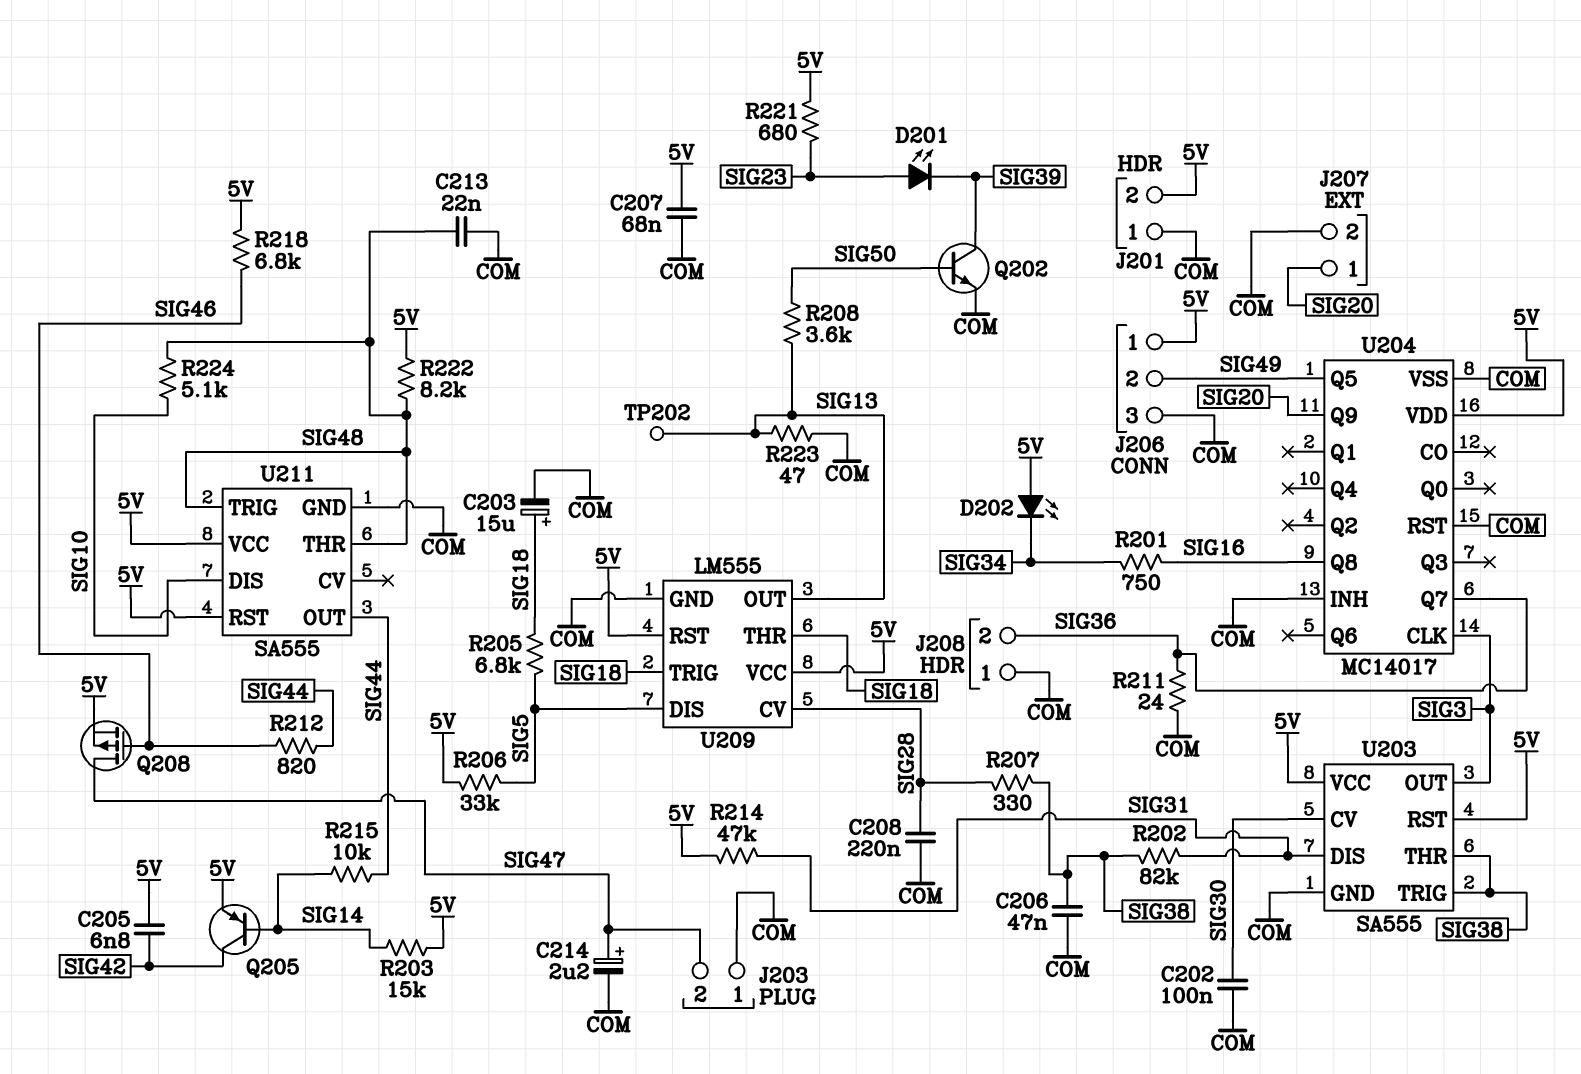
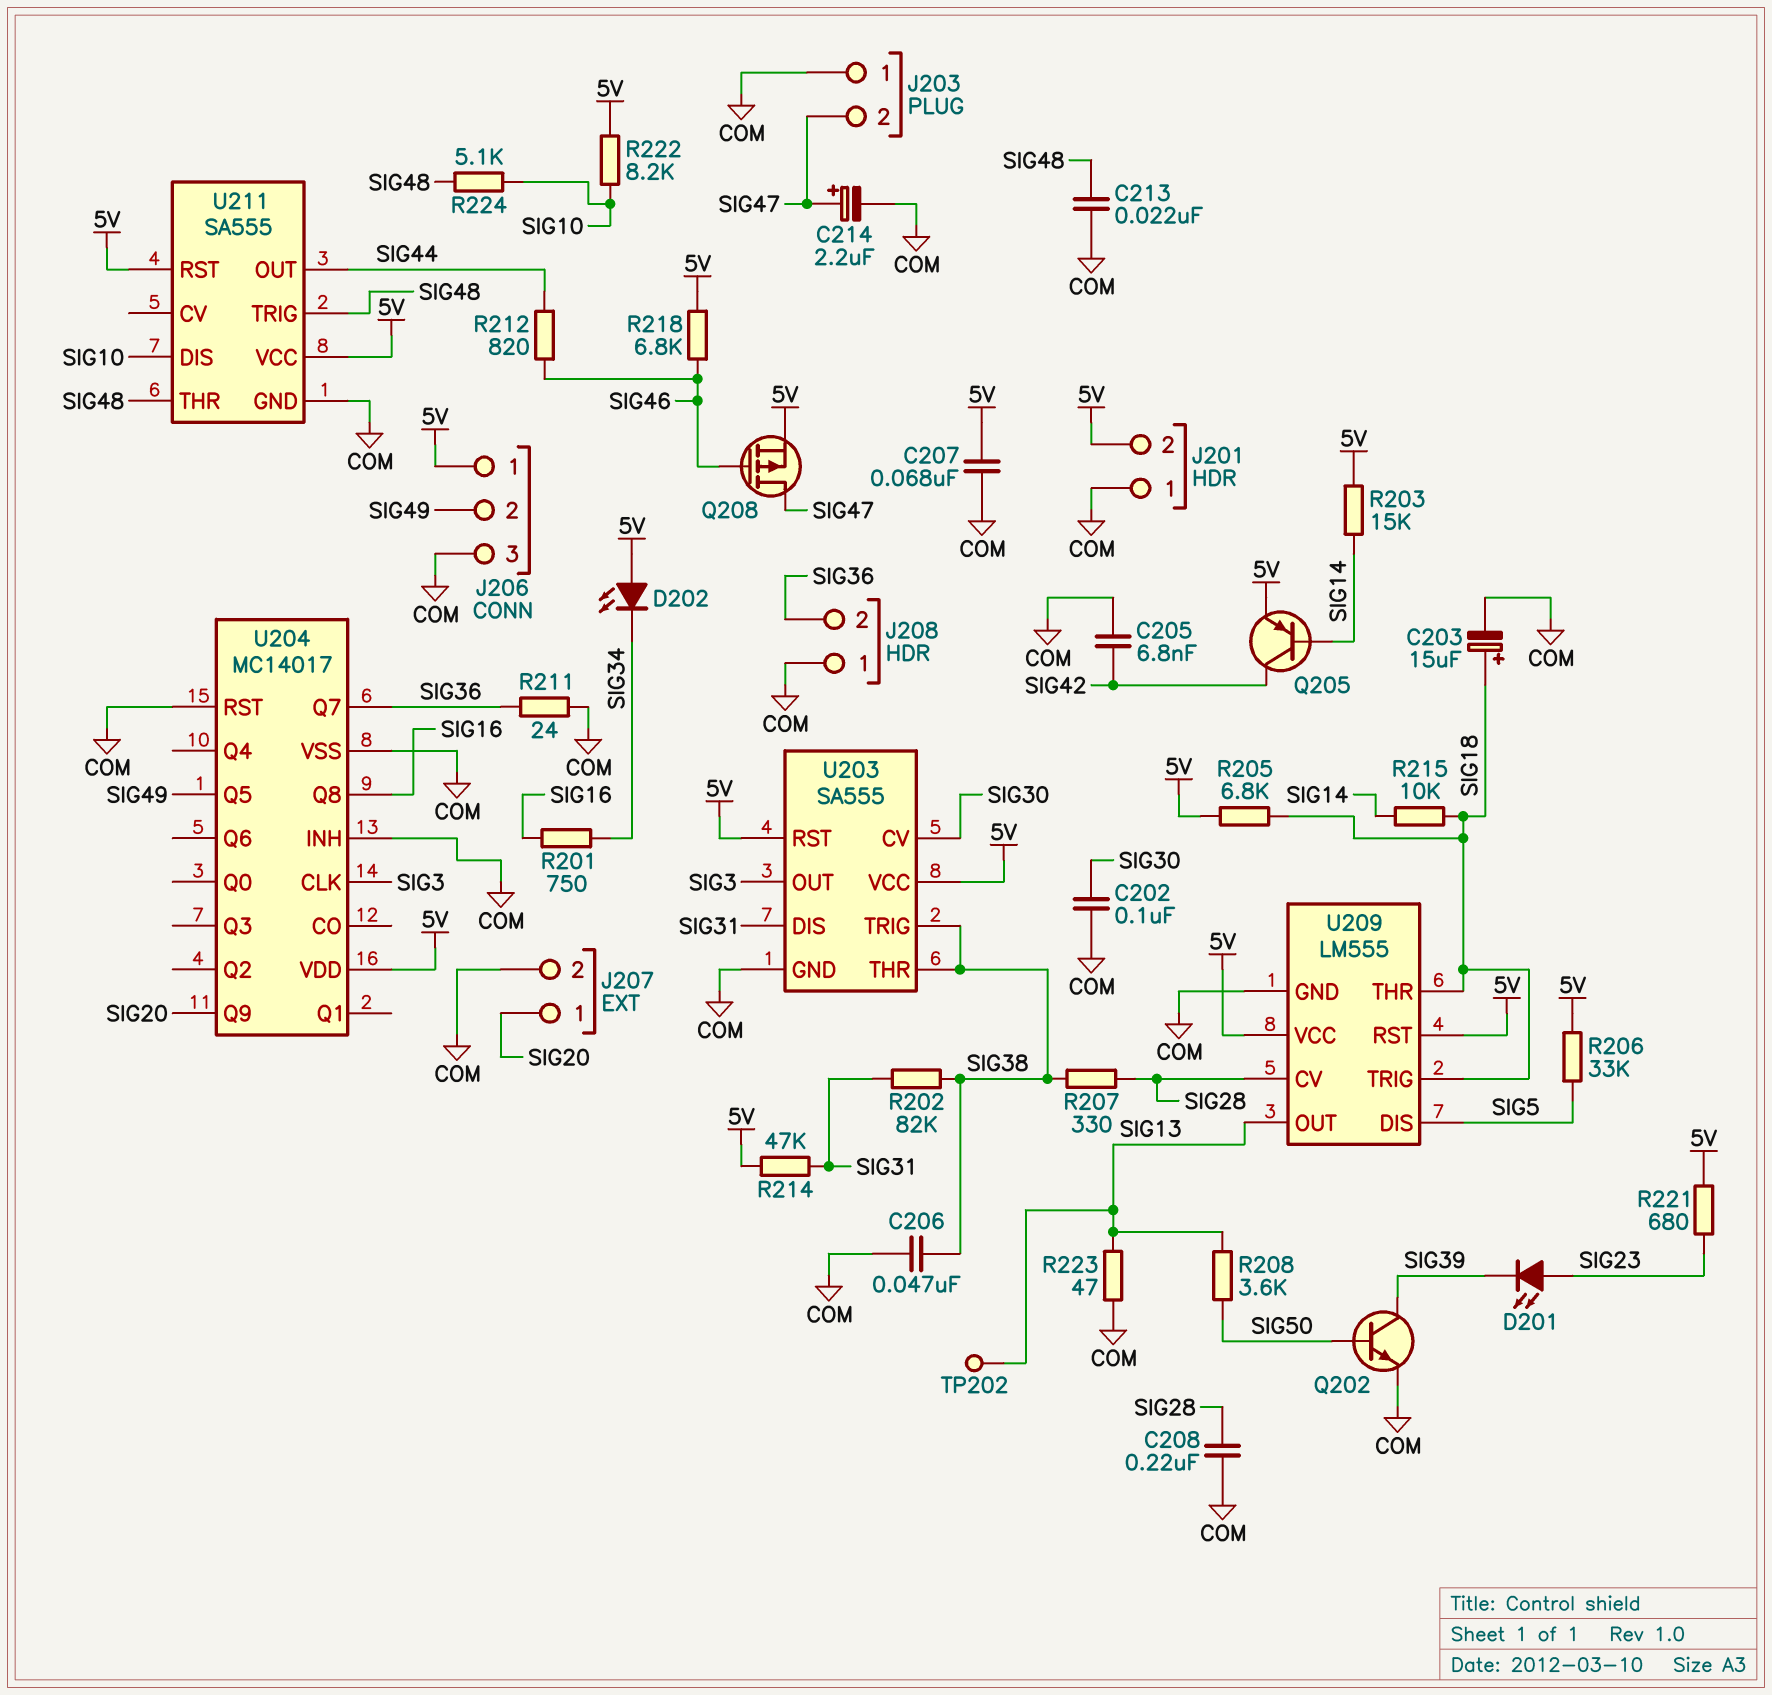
C205: 6.8nF (5V, SIG42) -> 6.8nF (COM, SIG42)
R205: 6.8k (SIG5, SIG18) -> 6.8k (5V, SIG18)
R215: 10k (SIG14, SIG44) -> 10k (SIG14, SIG18)
R222: 8.2k (5V, SIG48) -> 8.2k (5V, SIG10)

